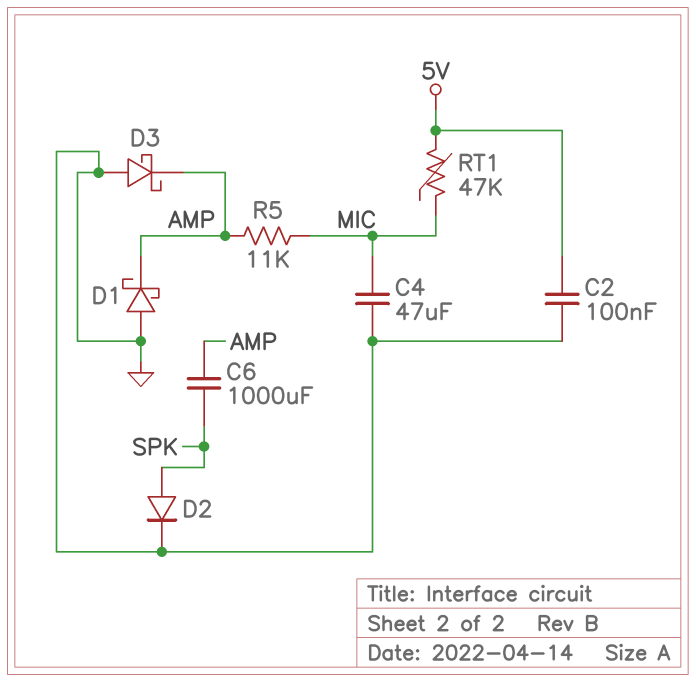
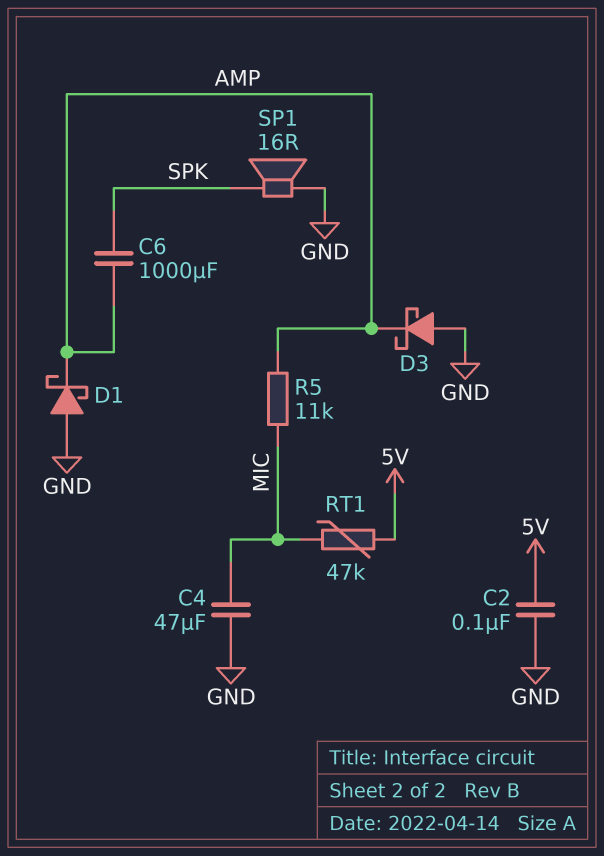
D2: diode (A SPK, K GND) -> none
SP1: none -> speaker 16R (GND, SPK)

